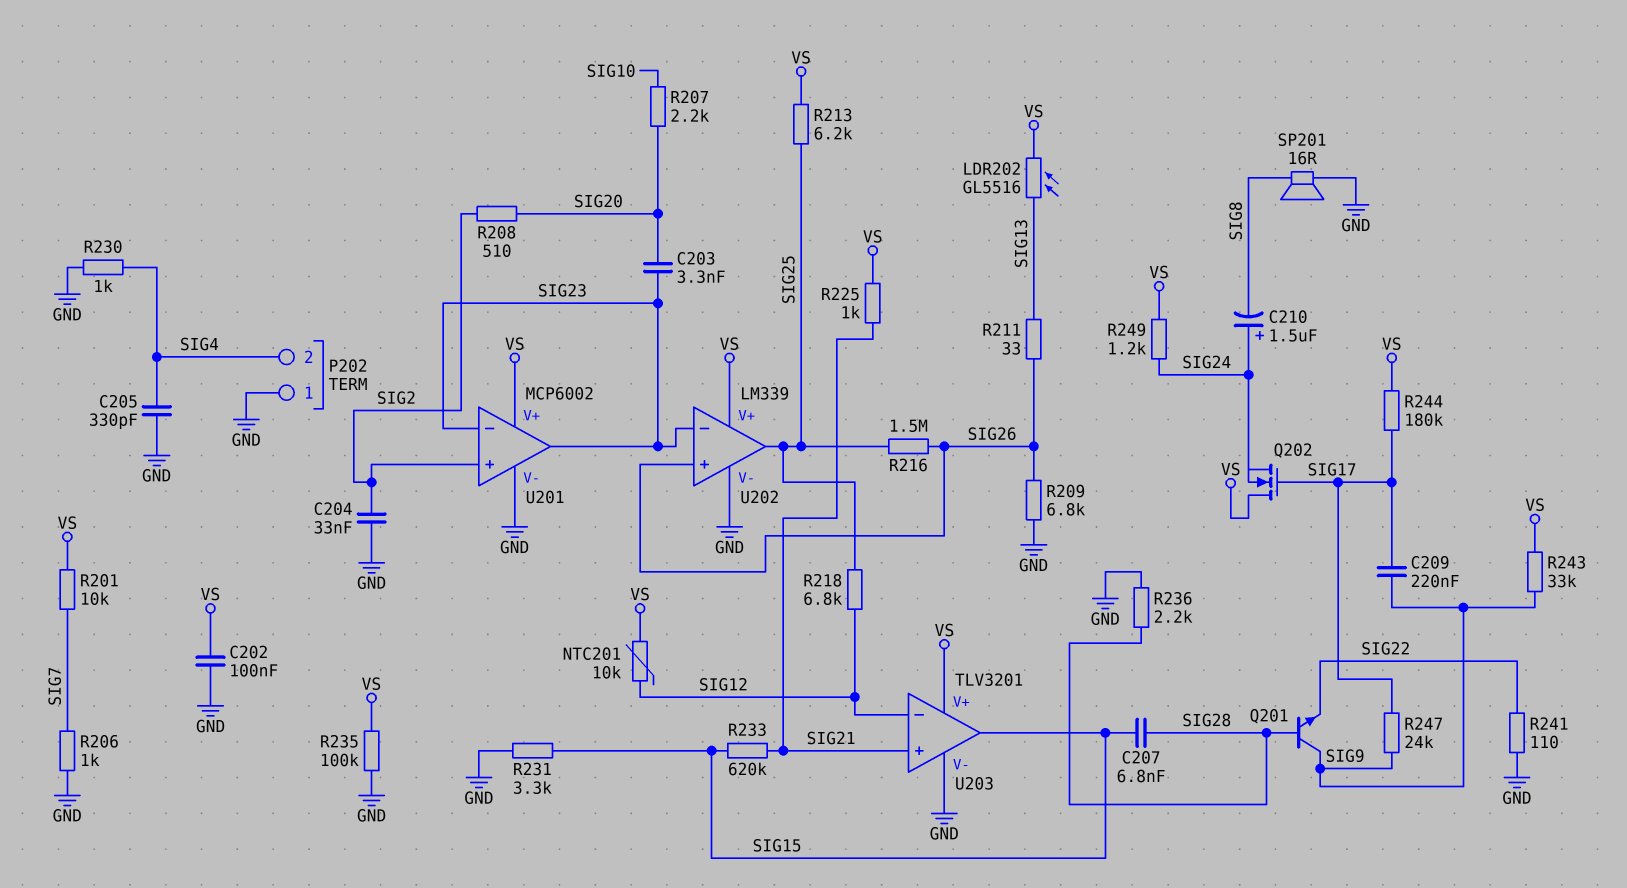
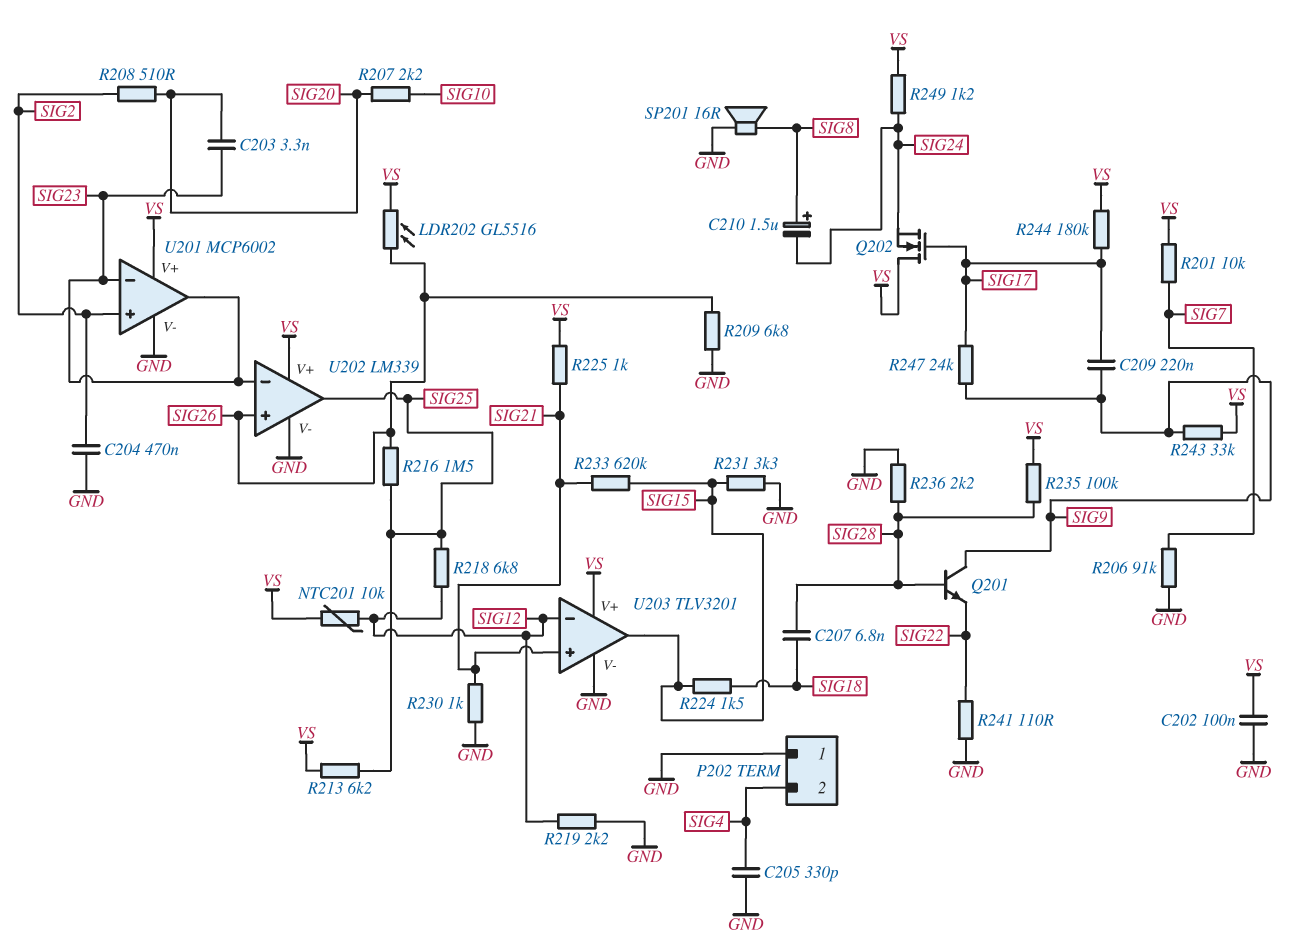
C204: 33nF (GND, SIG2) -> 470nF (GND, SIG2)
C207: 6.8nF (SIG15, SIG28) -> 6.8nF (SIG18, SIG28)
C210: 1.5uF (plus SIG24, minus SIG8) -> 1.5uF (plus SIG8, minus SIG24)
LDR202: GL5516 (SIG13, VS) -> GL5516 (SIG26, VS)
R206: 1k (GND, SIG7) -> 91k (GND, SIG7)
R211: 33 (SIG13, SIG26) -> none
R219: none -> 2.2k (GND, SIG12)
R224: none -> 1.5k (SIG15, SIG18)
R230: 1k (GND, SIG4) -> 1k (GND, SIG21)
R235: 100k (GND, VS) -> 100k (SIG28, VS)

